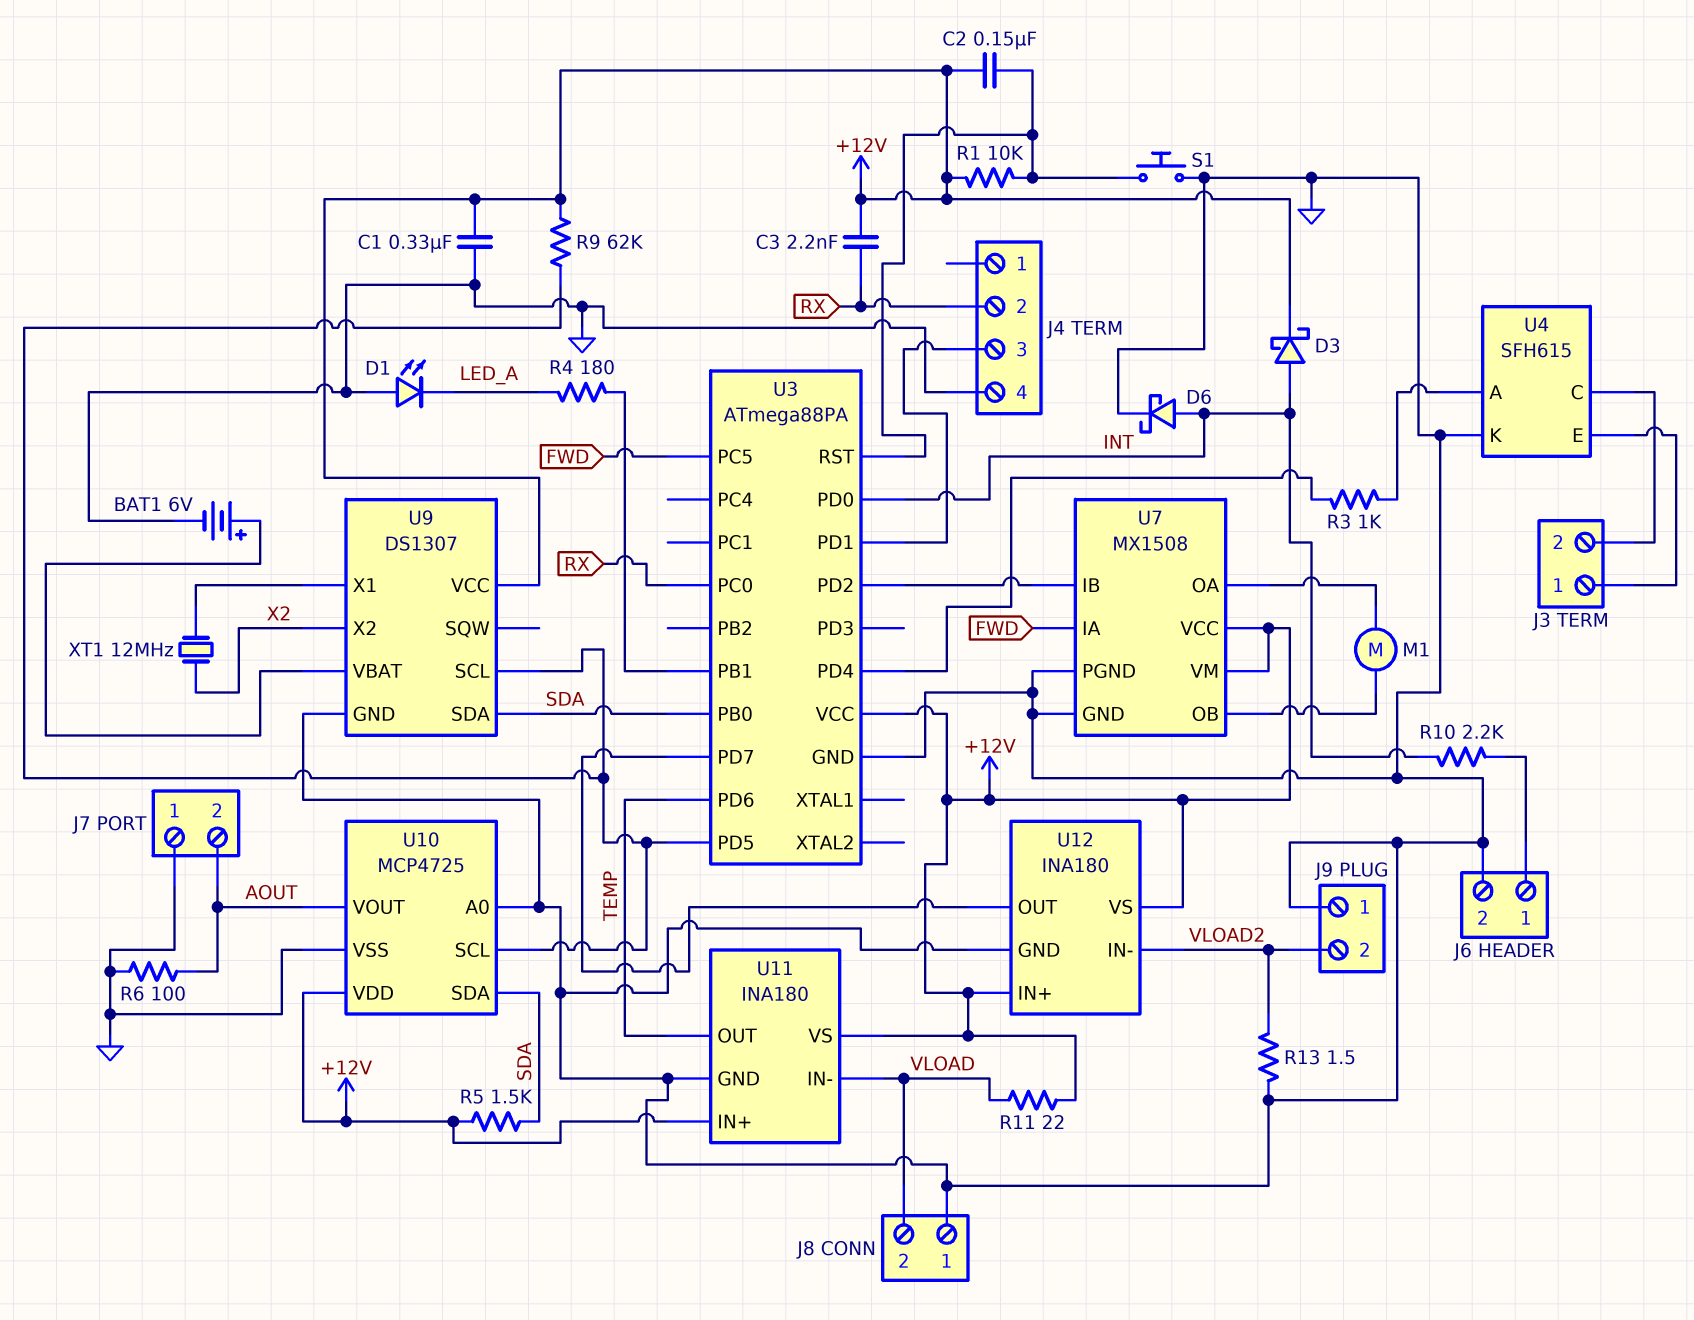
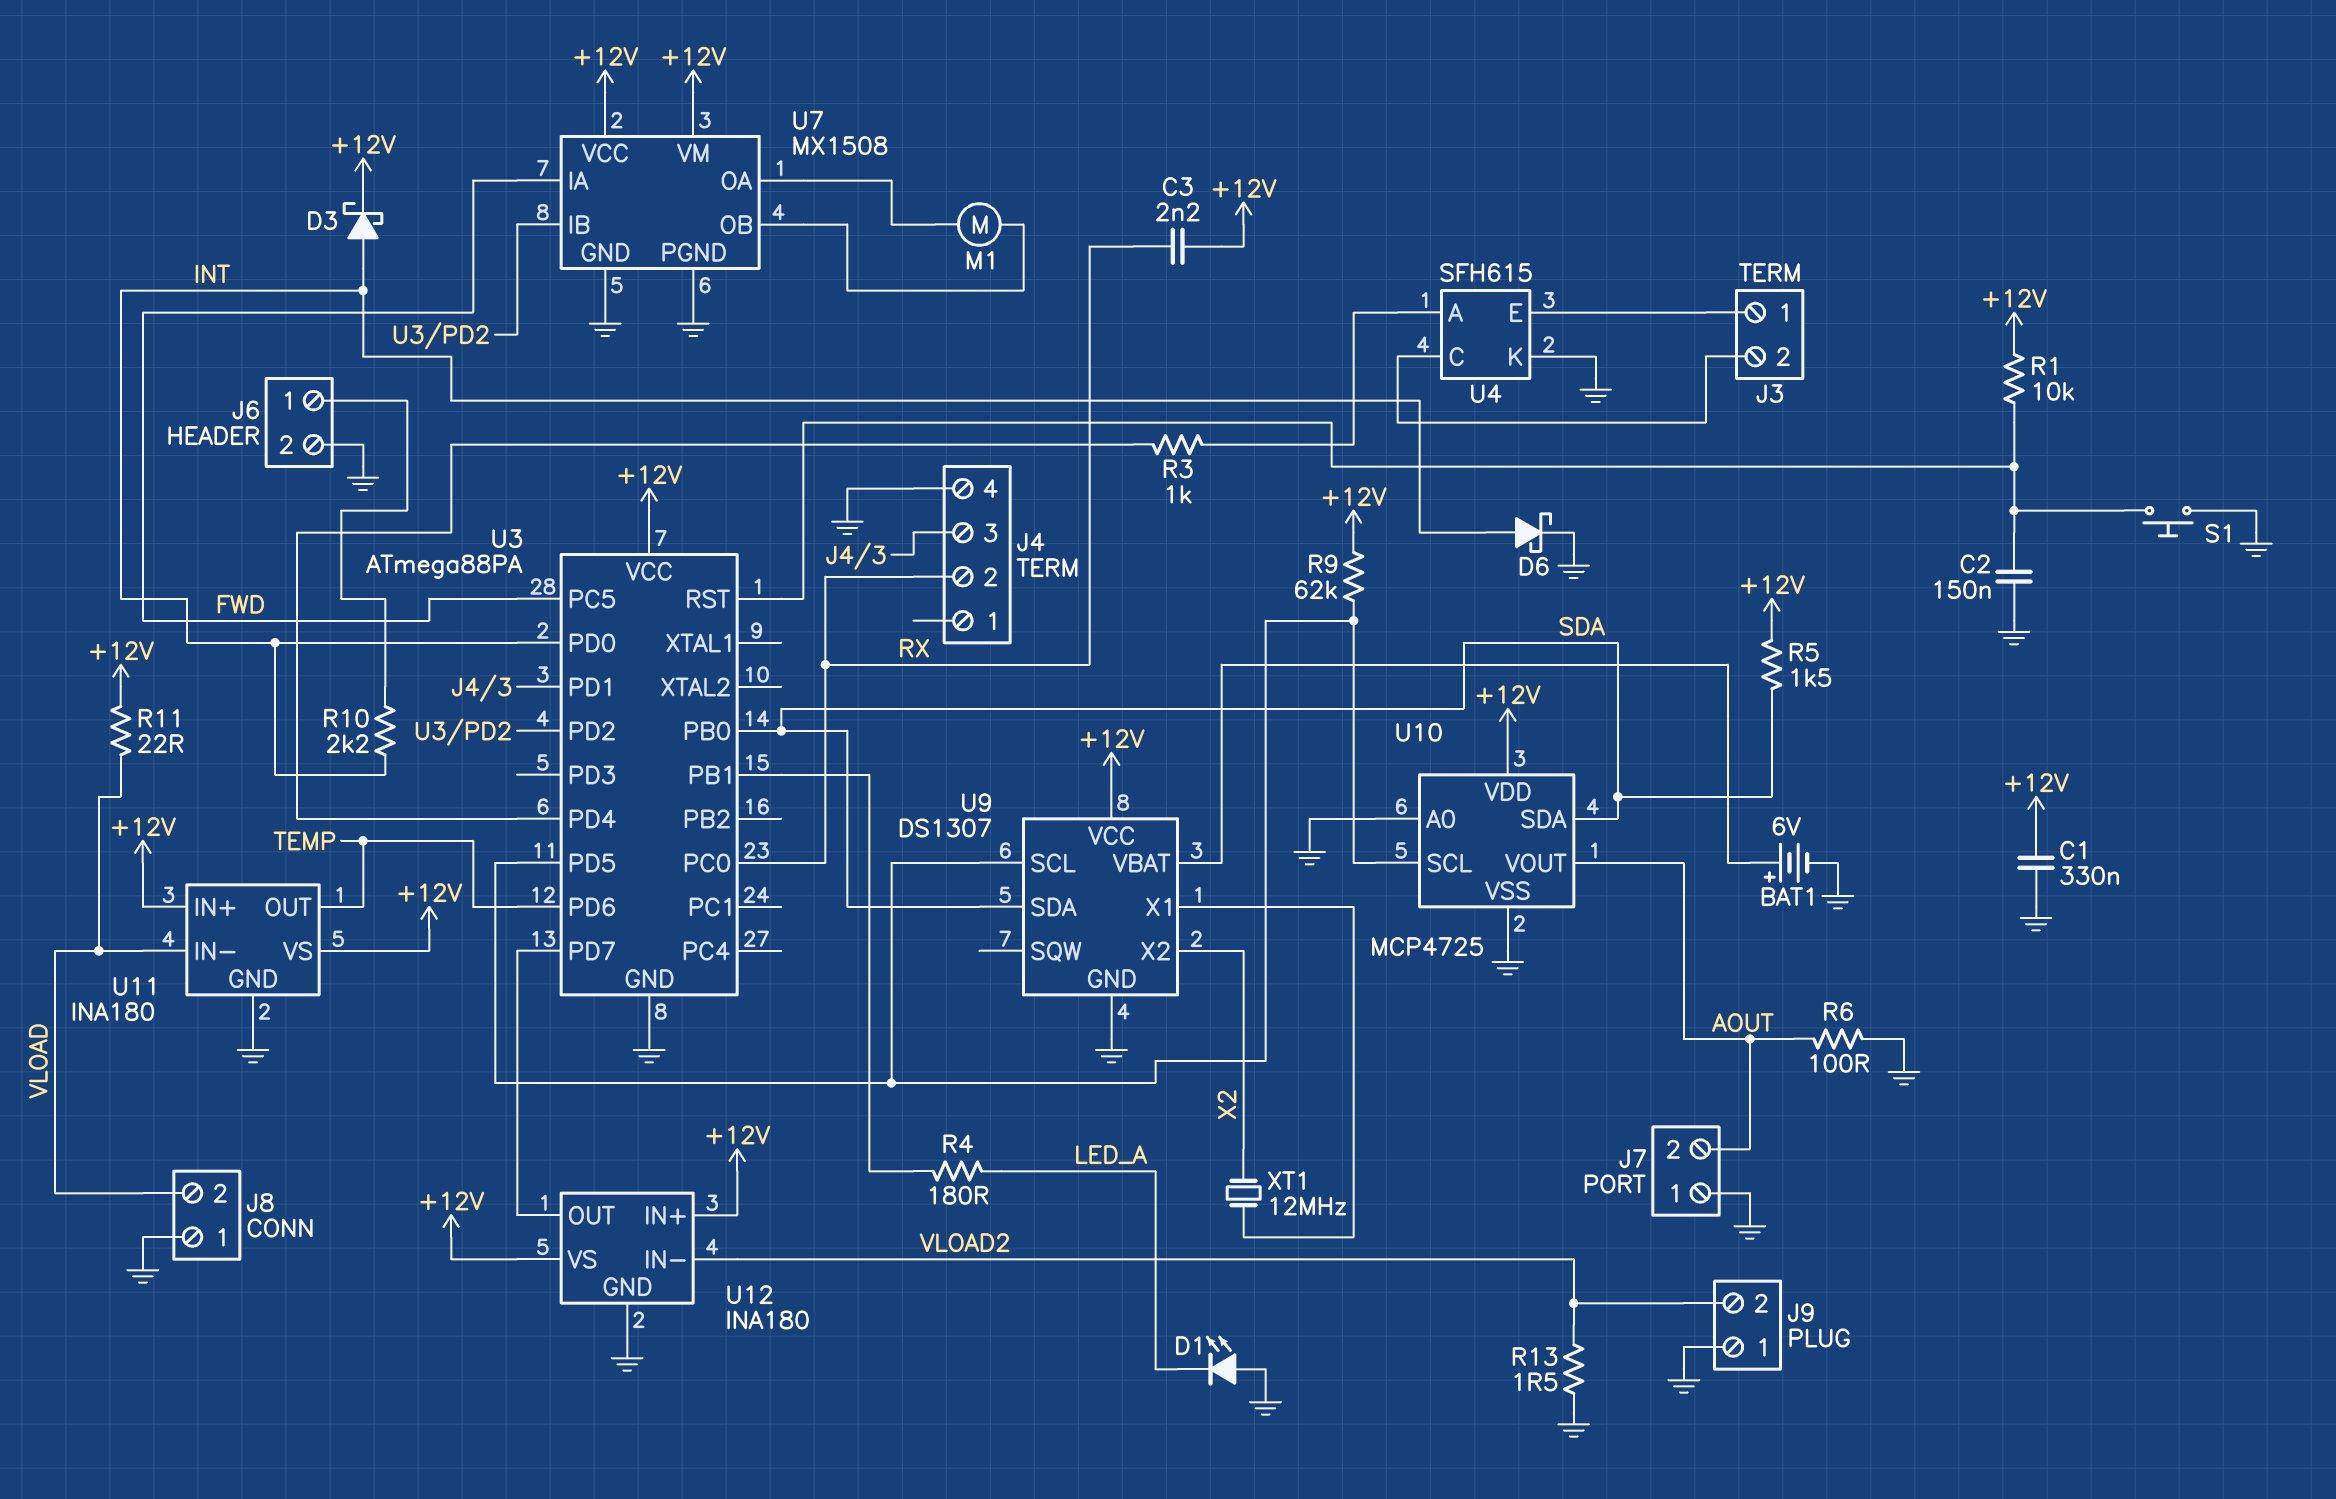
C2: 150nF (+12V, U3/RST) -> 150nF (GND, U3/RST)

